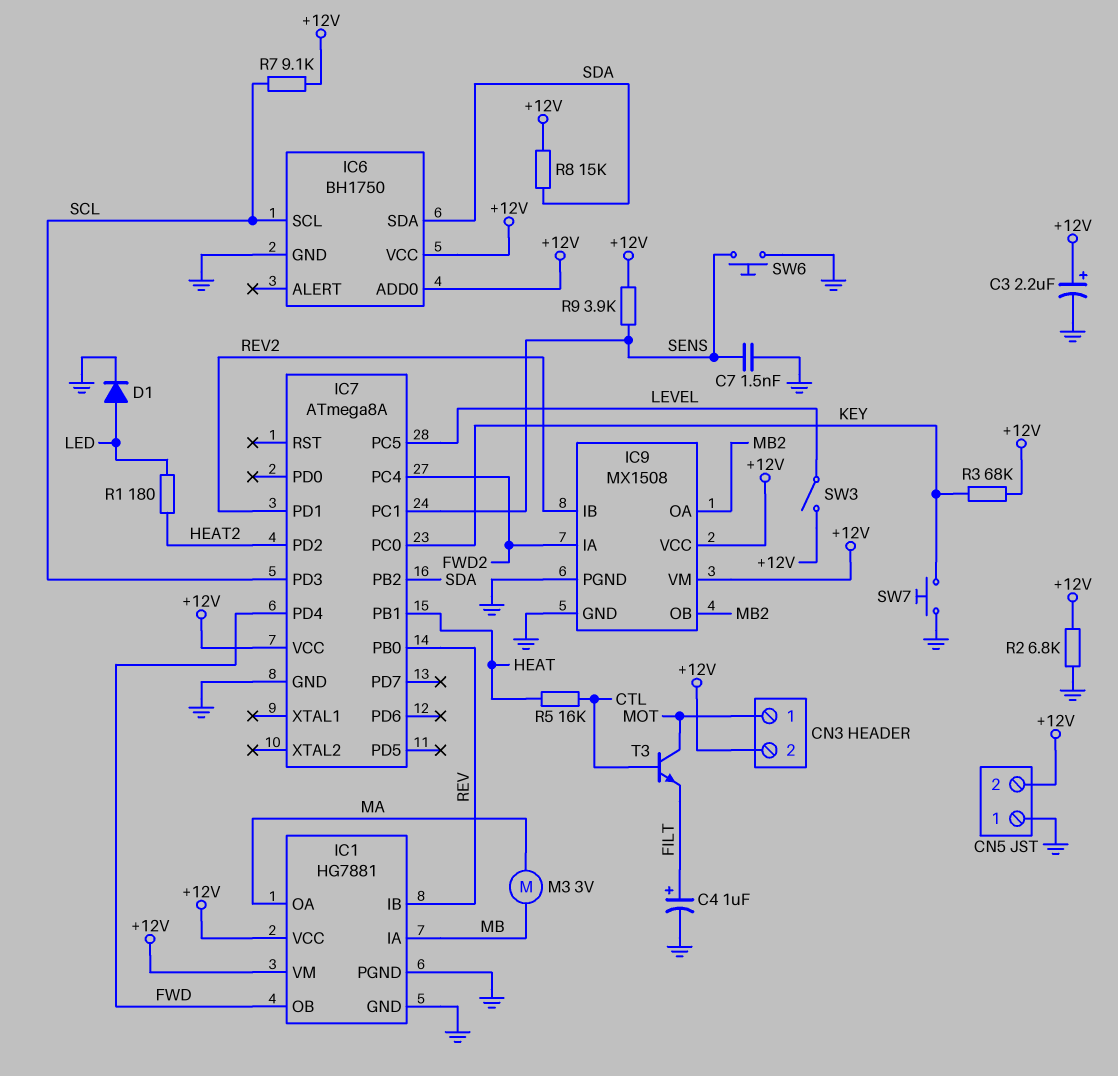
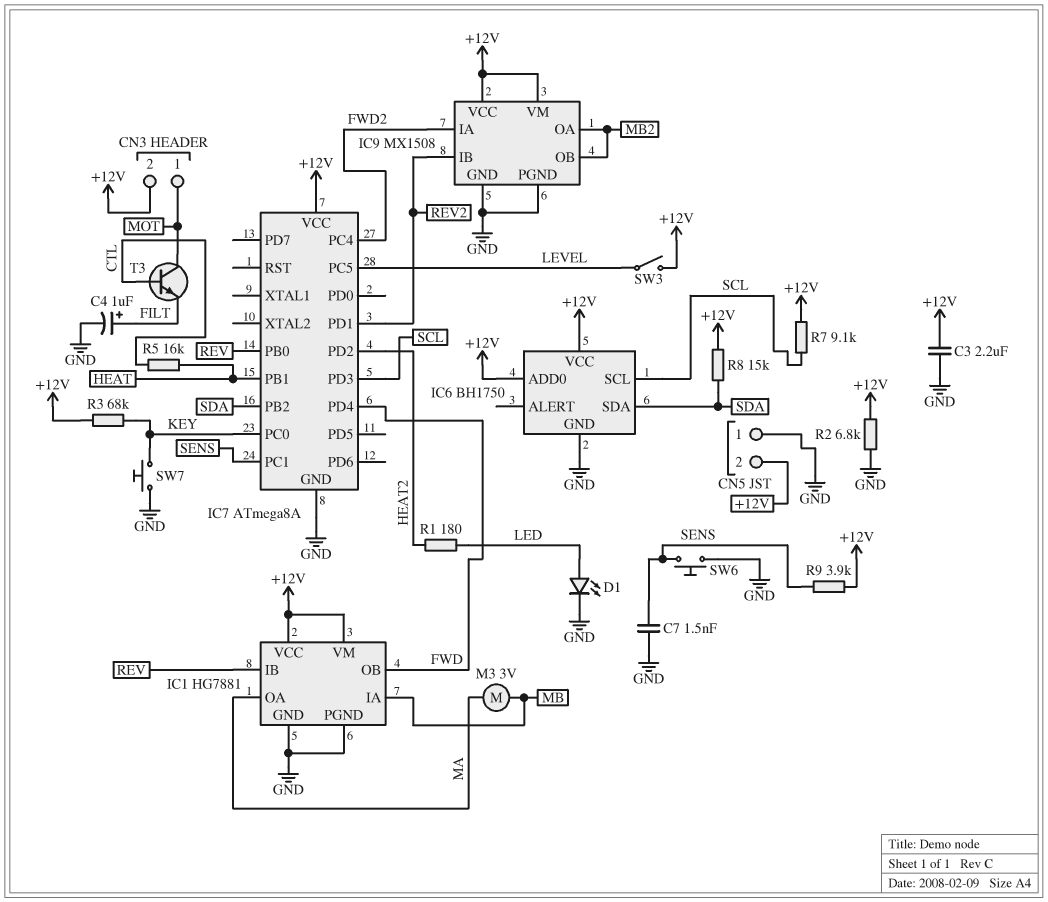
C3: 2.2uF (plus +12V, minus GND) -> 2.2uF (+12V, GND)
D1: diode (A LED, K GND) -> LED (A LED, K GND)

